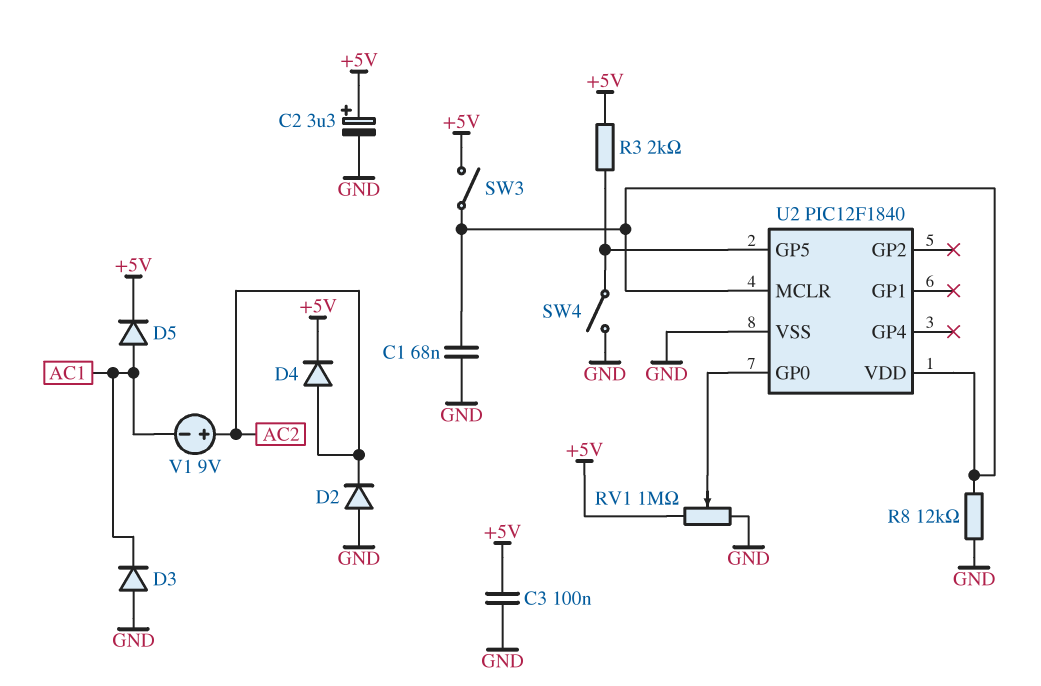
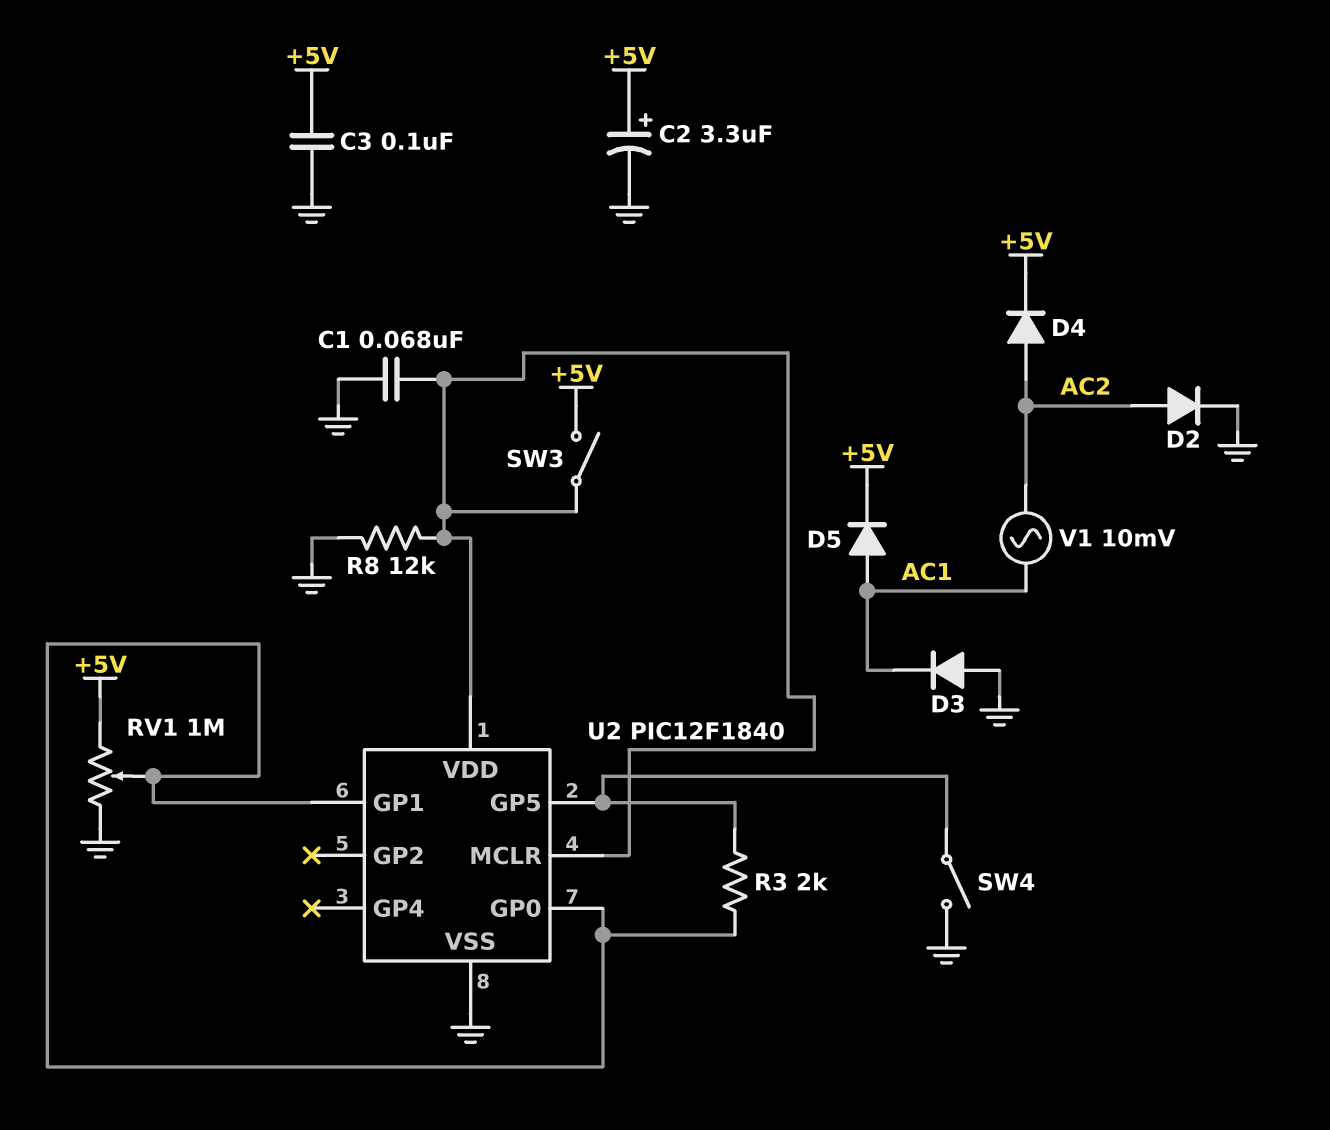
D2: diode (A GND, K AC2) -> diode (A AC2, K GND)
R3: 2k (+5V, U2/GP5) -> 2k (U2/GP0, U2/GP5)
U2 pin GP1: none -> U2/GP0
V1: 9V (plus AC2, minus AC1) -> AC 10mV (AC1, AC2)

